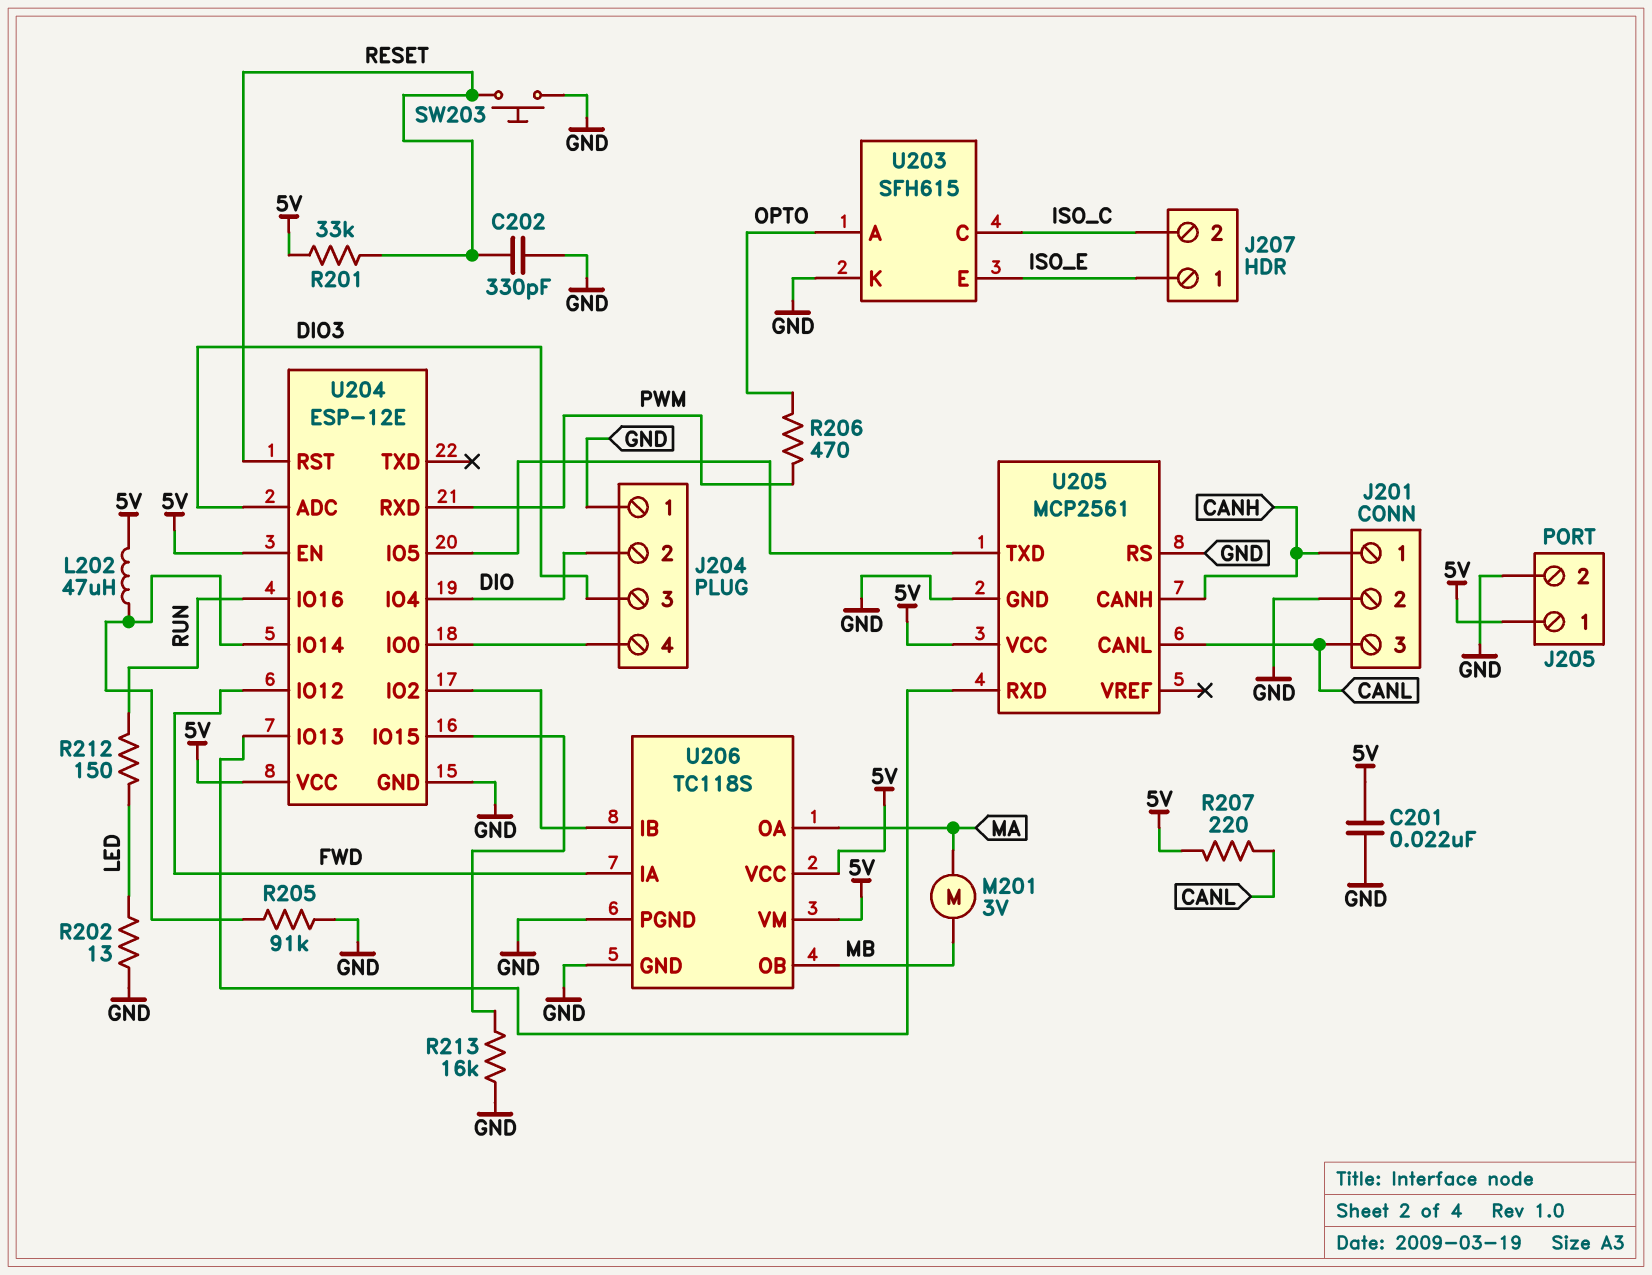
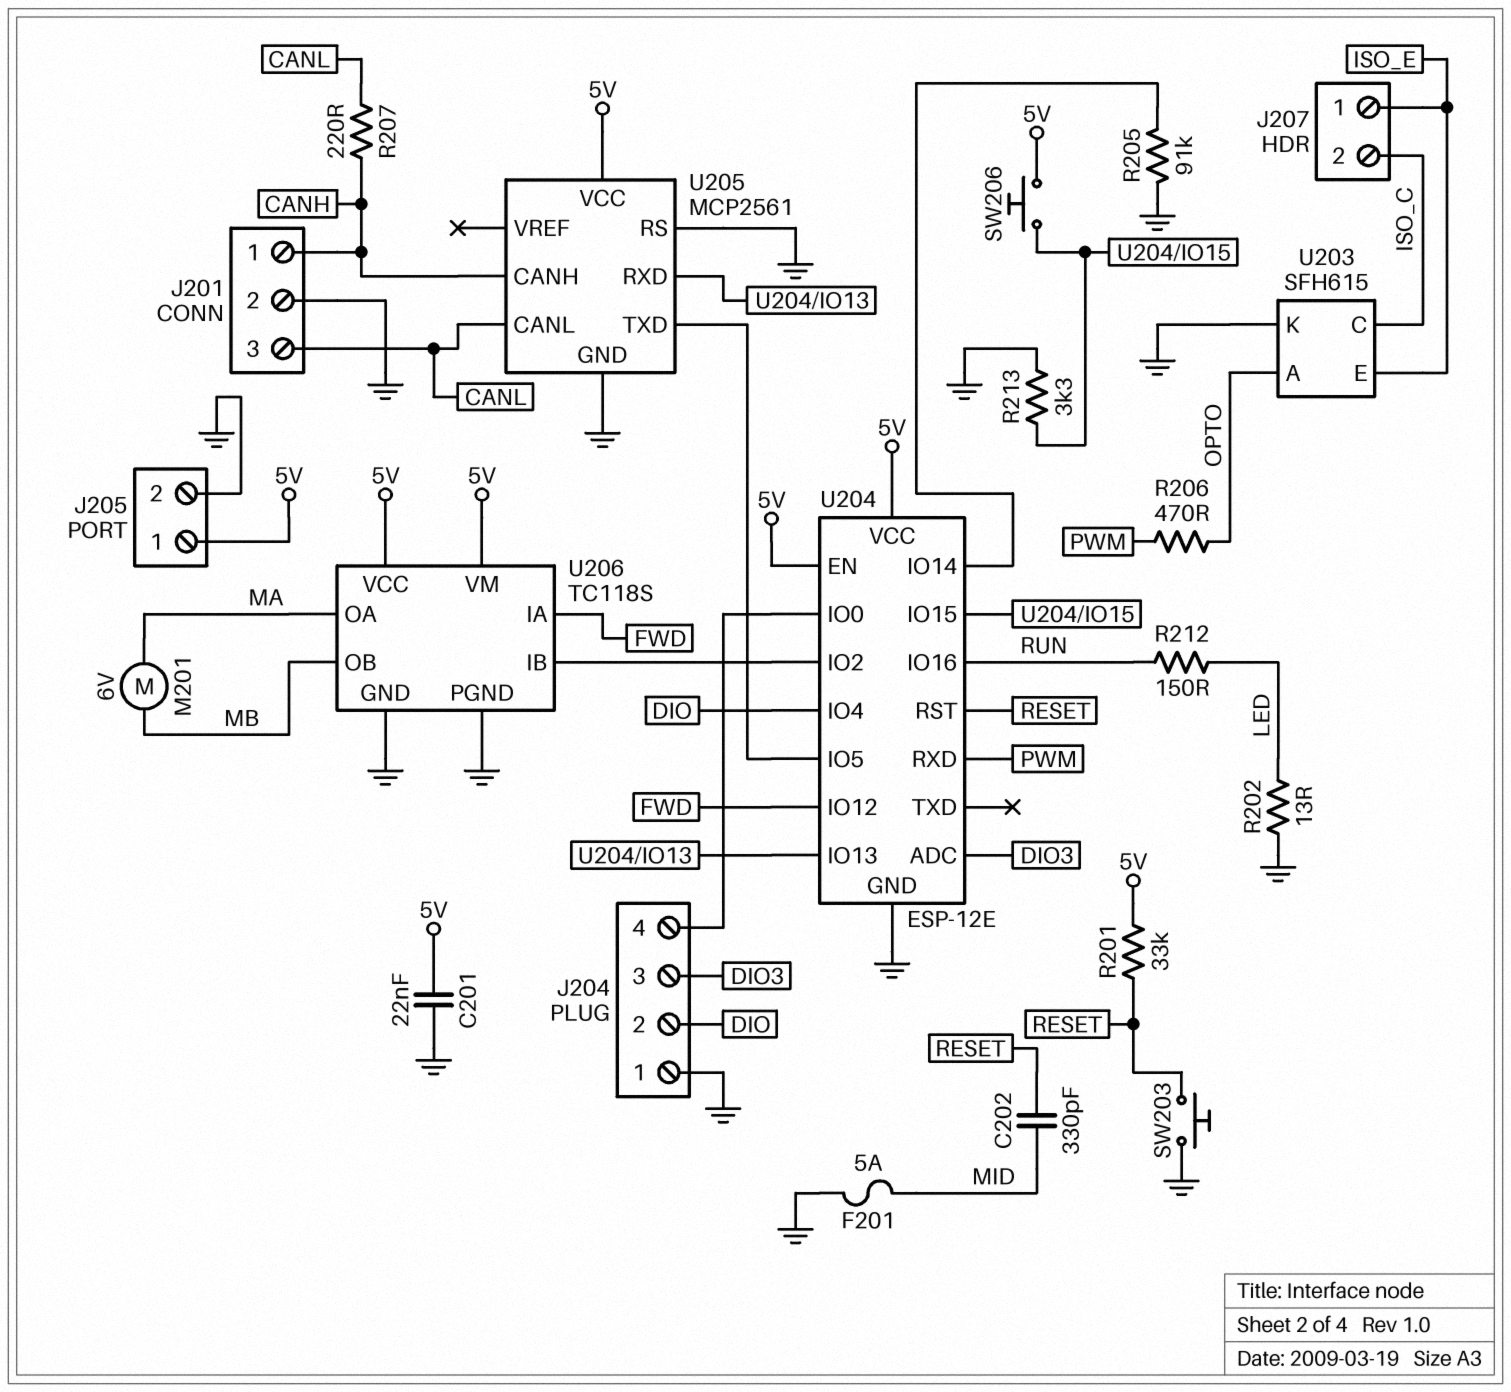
C202: 330pF (GND, RESET) -> 330pF (MID, RESET)
F201: none -> 5A (GND, MID)
L202: 47uH (5V, U204/IO14) -> none
M201: motor 3V (MA, MB) -> motor 6V (MA, MB)
R207: 220 (5V, CANL) -> 220 (CANH, CANL)
R213: 16k (GND, U204/IO15) -> 3.3k (GND, U204/IO15)
SW206: none -> button (5V, U204/IO15)

